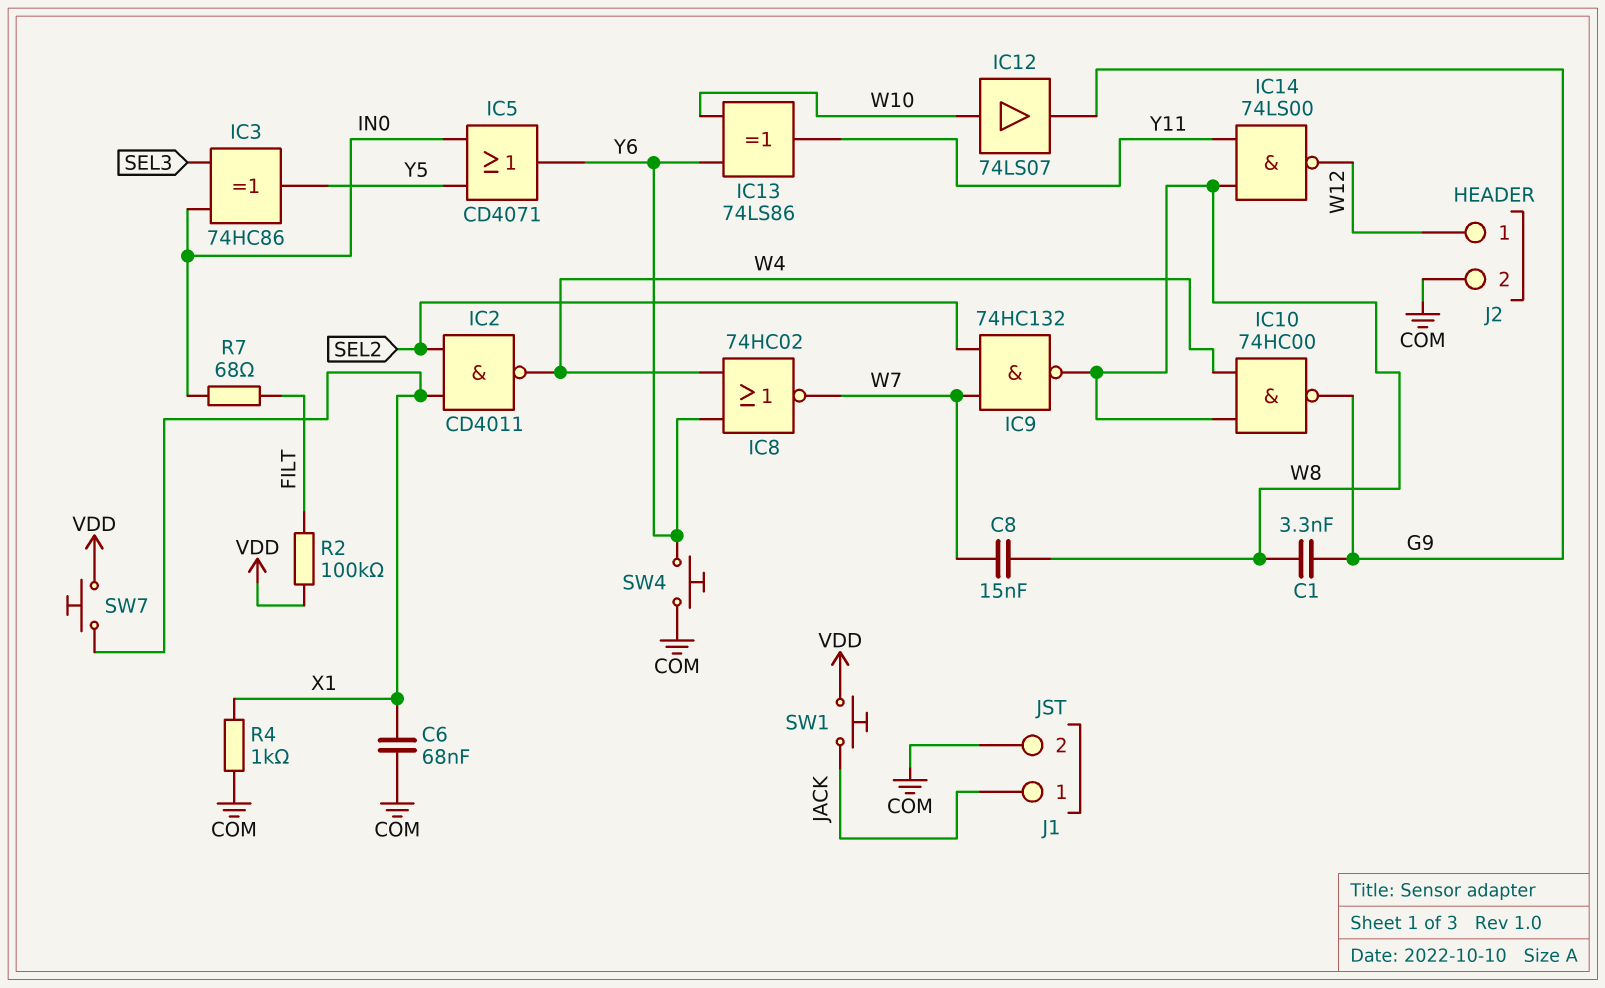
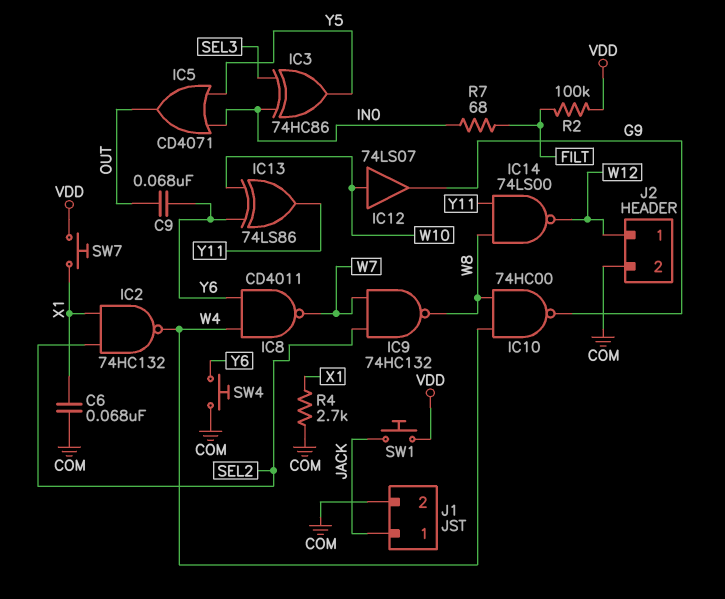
C1: 3.3nF (G9, W8) -> none
C8: 15nF (W7, W8) -> none
C9: none -> 68nF (OUT, Y6)
IC2: NAND CD4011 (in SEL2, in X1, out W4) -> NAND 74HC132 (in SEL2, in X1, out W4)
IC5: OR CD4071 (in IN0, in Y5, out Y6) -> OR CD4071 (in IN0, in Y5, out OUT)
IC8: NOR 74HC02 (in W4, in Y6, out W7) -> NAND CD4011 (in W4, in Y6, out W7)
R4: 1k (COM, X1) -> 2.7k (COM, X1)

